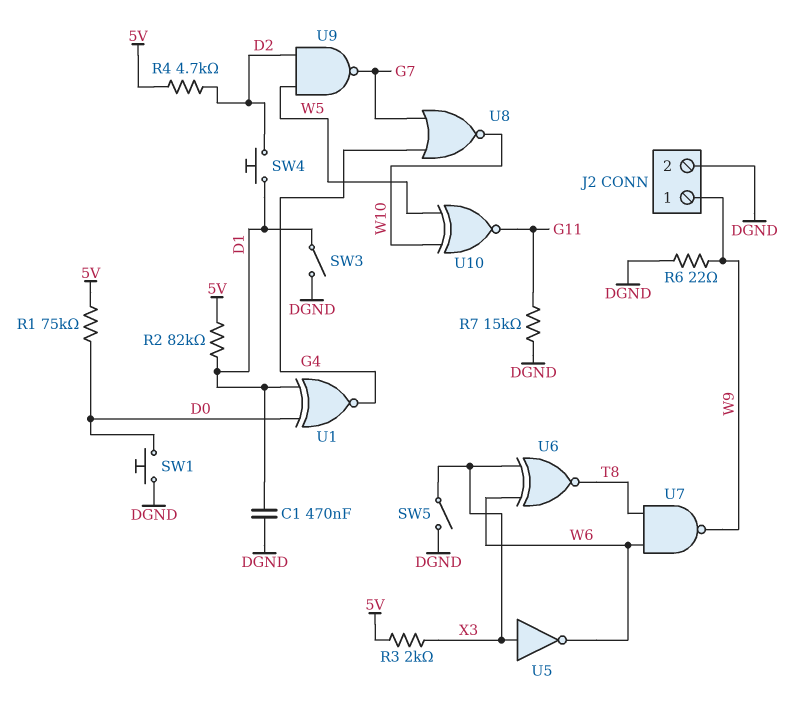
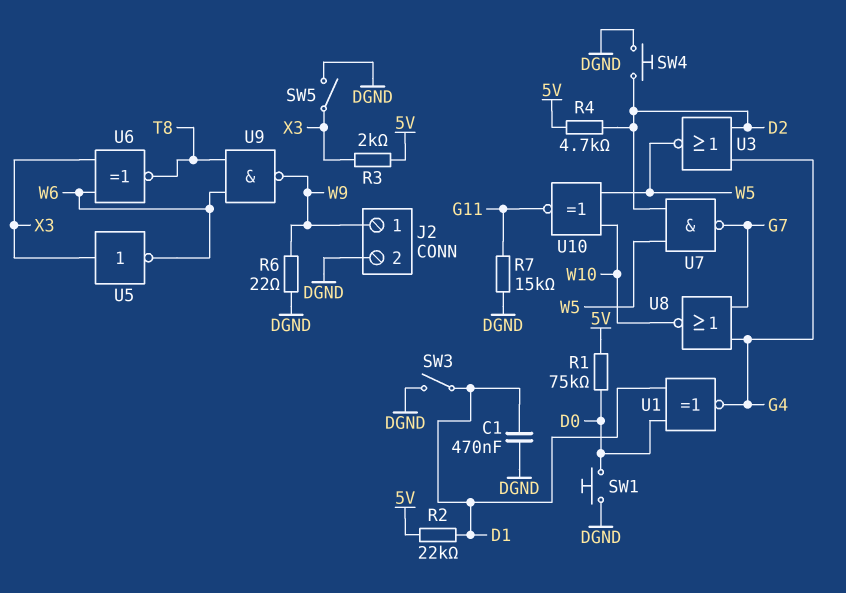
R2: 82k (5V, D1) -> 22k (5V, D1)
SW4: button (D1, D2) -> button (D2, DGND)
U3: none -> NOR (in D2, in G4, out W5)
U7: NAND (in T8, in W6, out W9) -> NAND (in D2, in W5, out G7)
U9: NAND (in D2, in W5, out G7) -> NAND (in T8, in W6, out W9)

